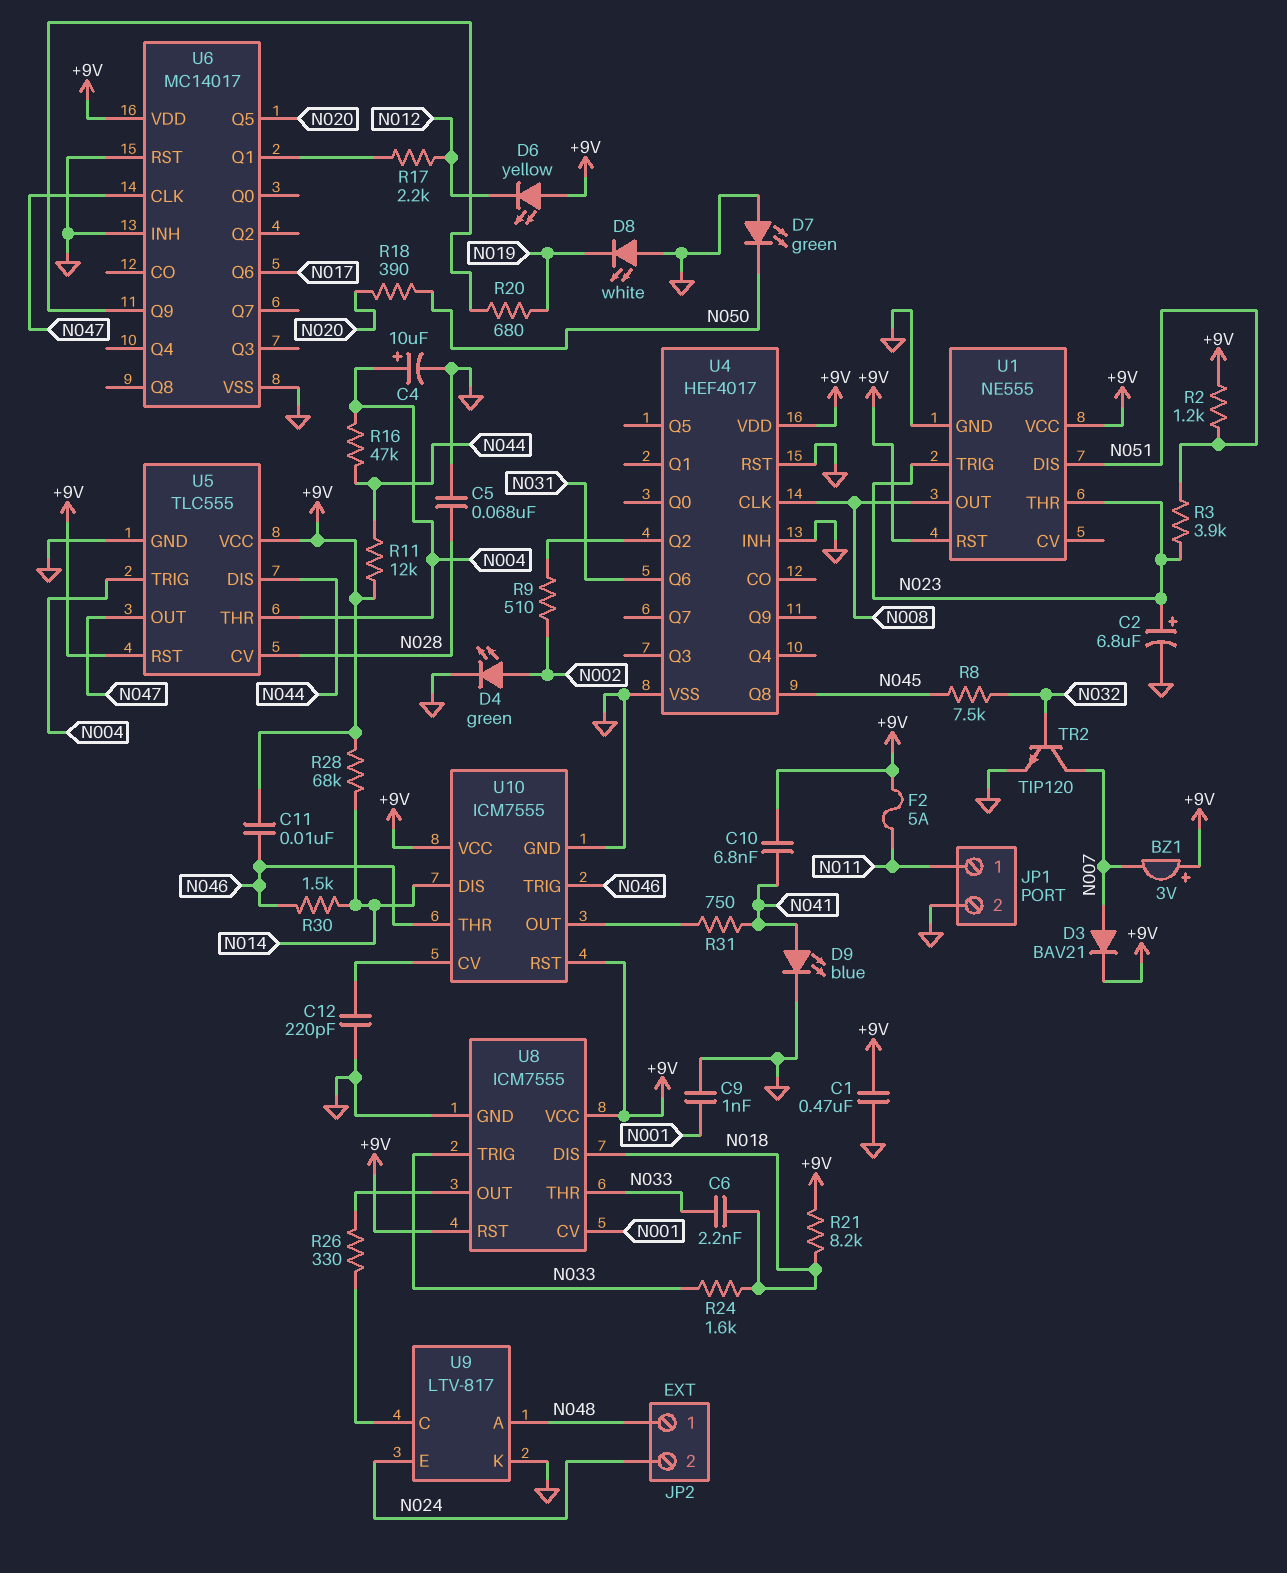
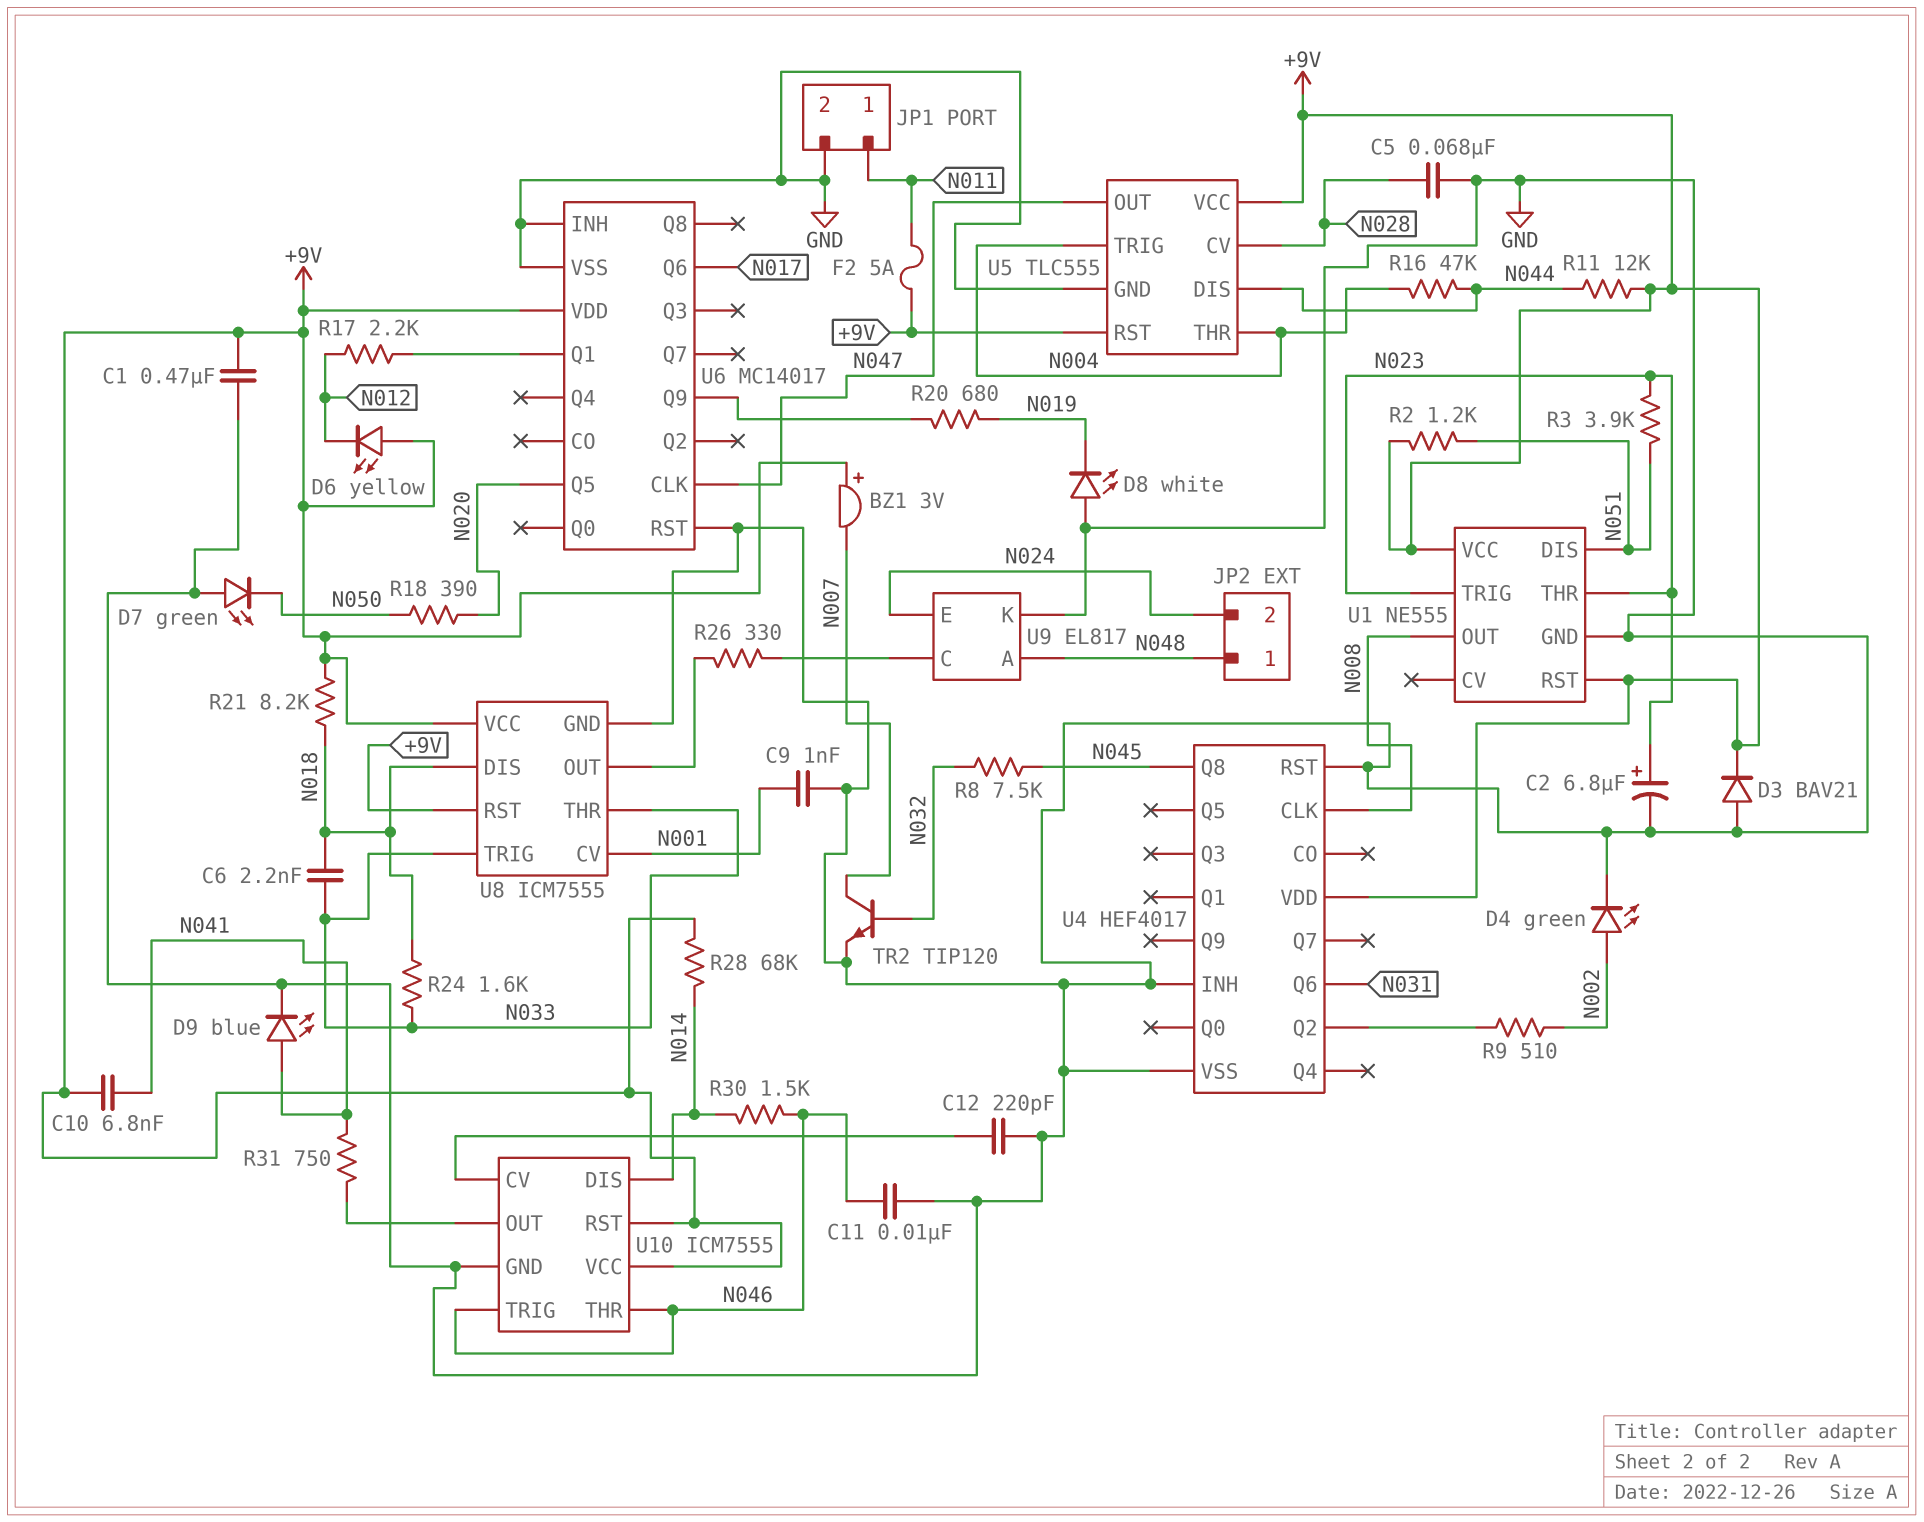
C4: 10uF (plus N004, minus GND) -> none
C11: 10nF (+9V, N046) -> 10nF (GND, N046)
D3: diode BAV21 (A N007, K +9V) -> diode BAV21 (A GND, K +9V)
U9: LTV-817 -> EL817

